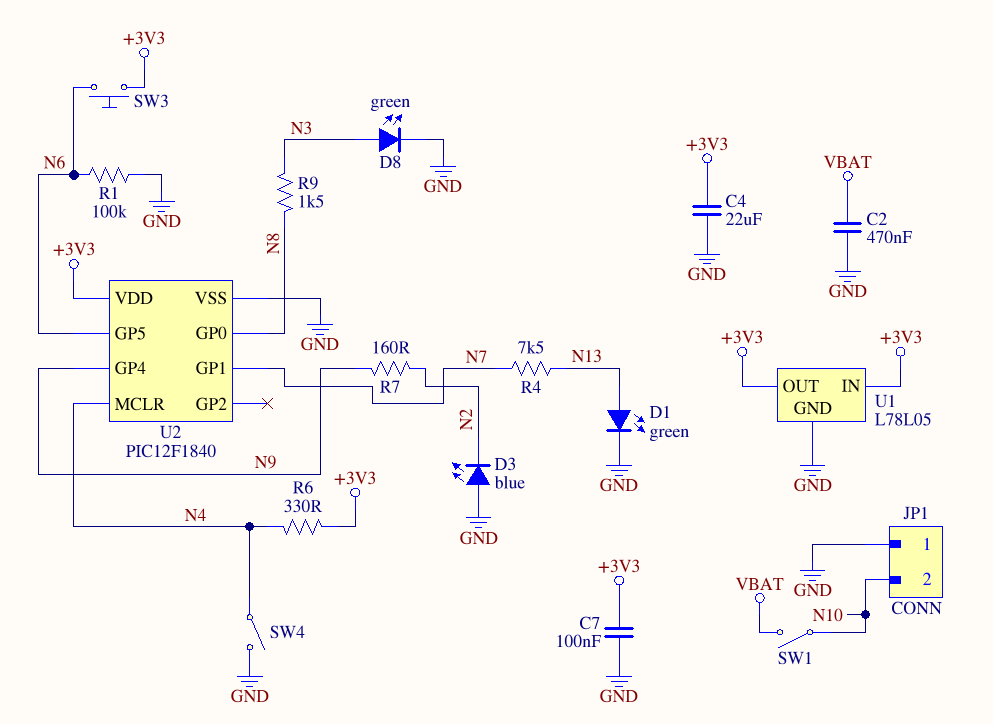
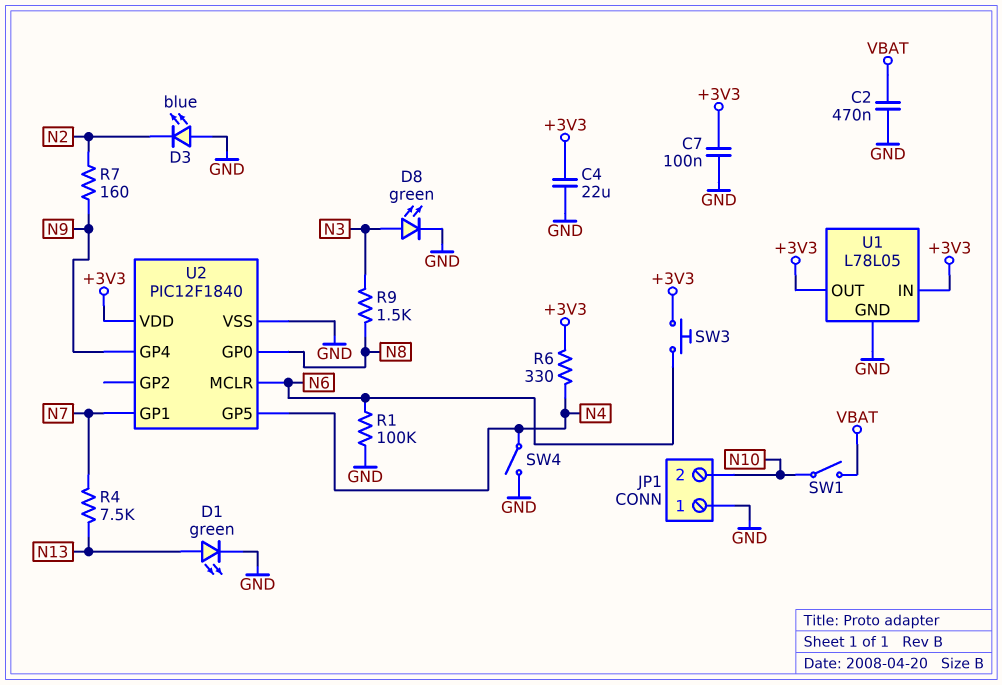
U2 pin GP5: N6 -> N4
U2 pin MCLR: N4 -> N6

